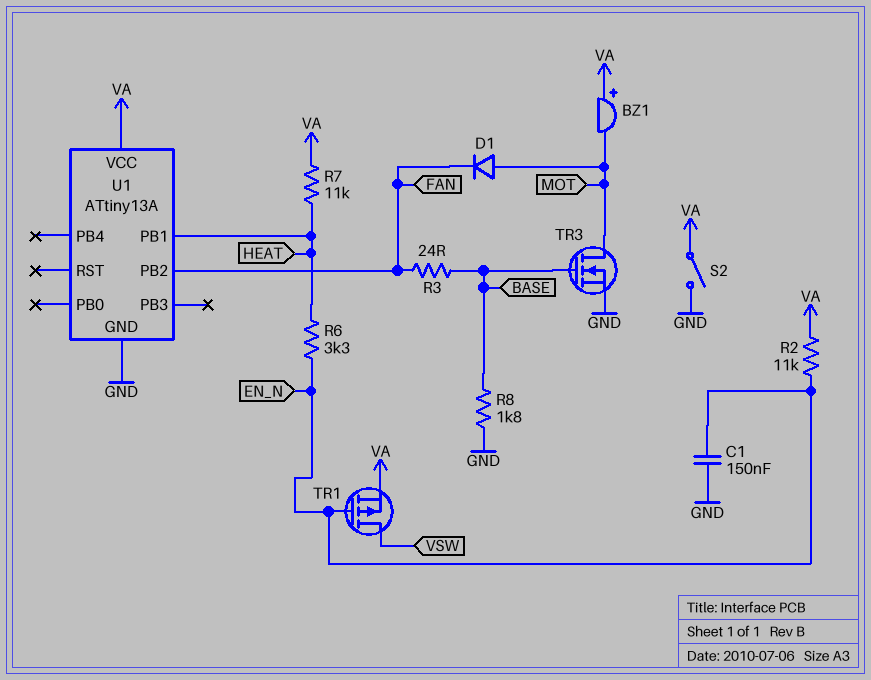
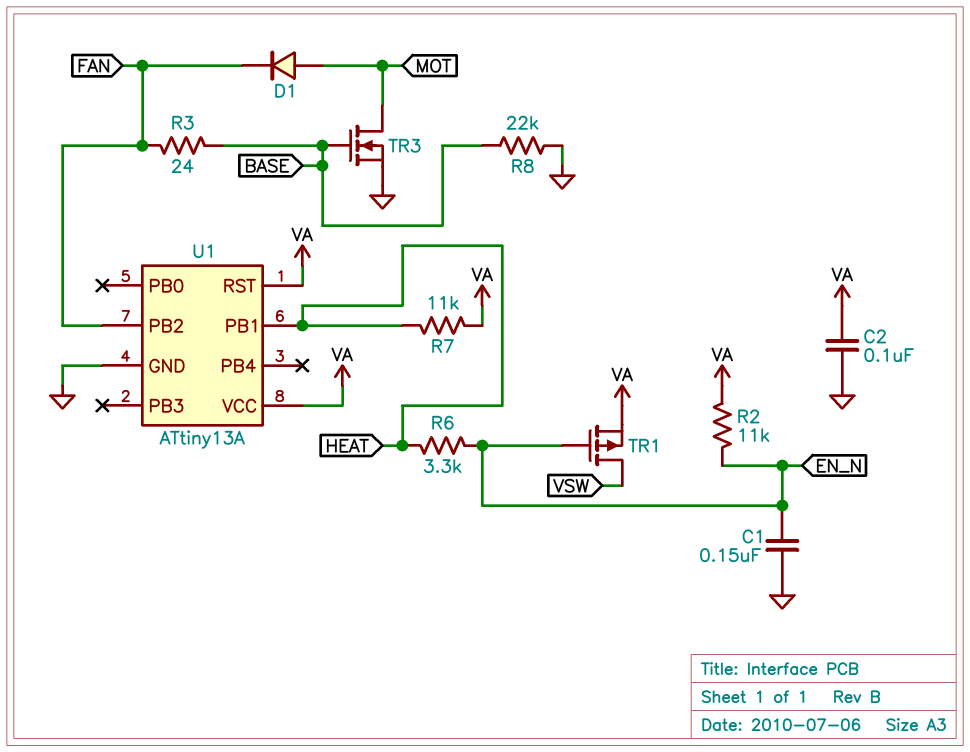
BZ1: buzzer (plus VA, minus MOT) -> none
C2: none -> 100nF (GND, VA)
R8: 1.8k (BASE, GND) -> 22k (BASE, GND)
S2: switch (GND, VA) -> none
U1 pin RST: none -> VA

